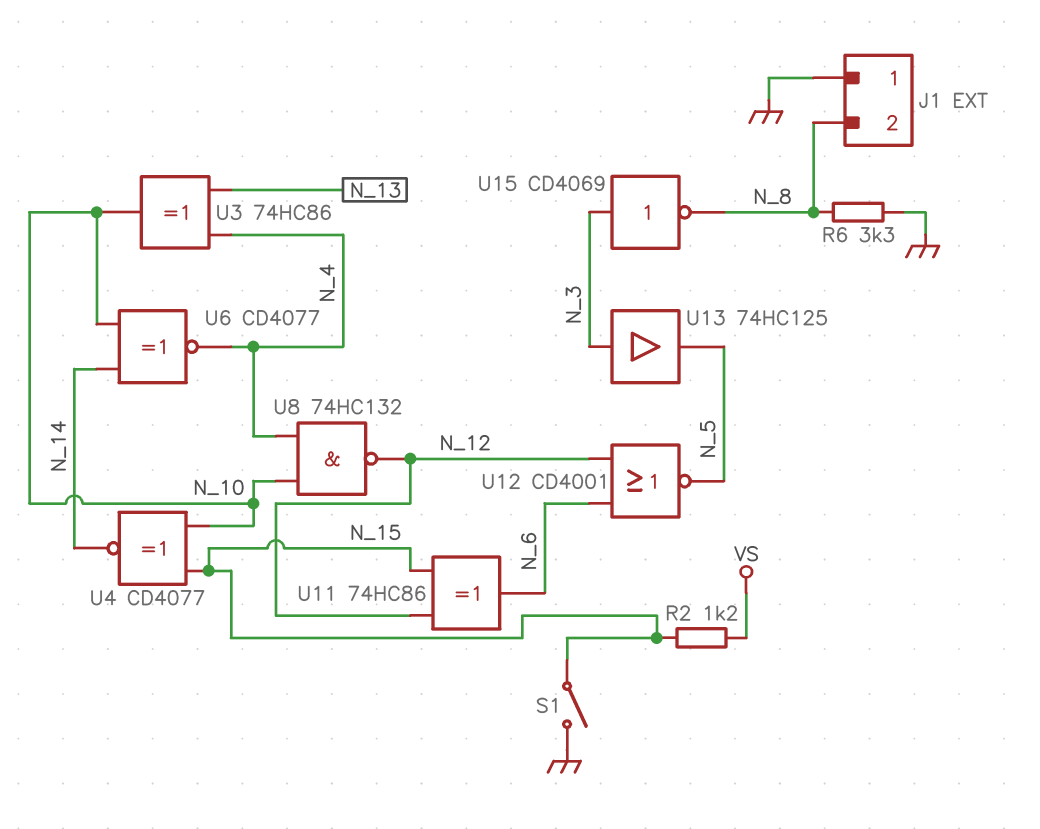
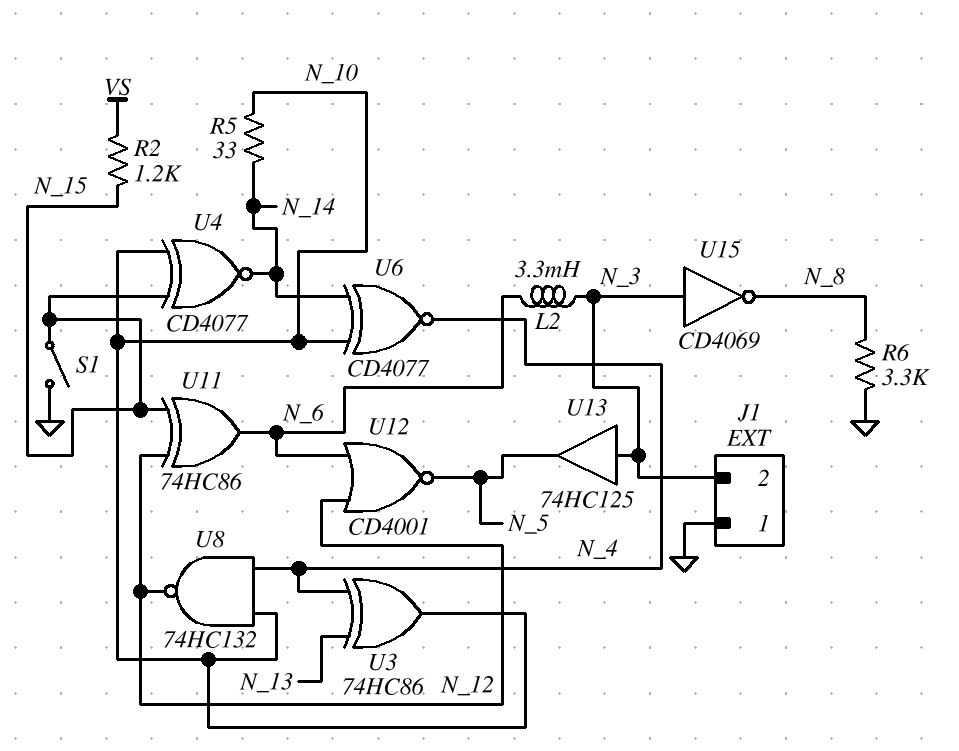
J1 pin 2: N_8 -> N_3
L2: none -> 3.3mH (N_3, N_6)
R5: none -> 33 (N_10, N_14)

